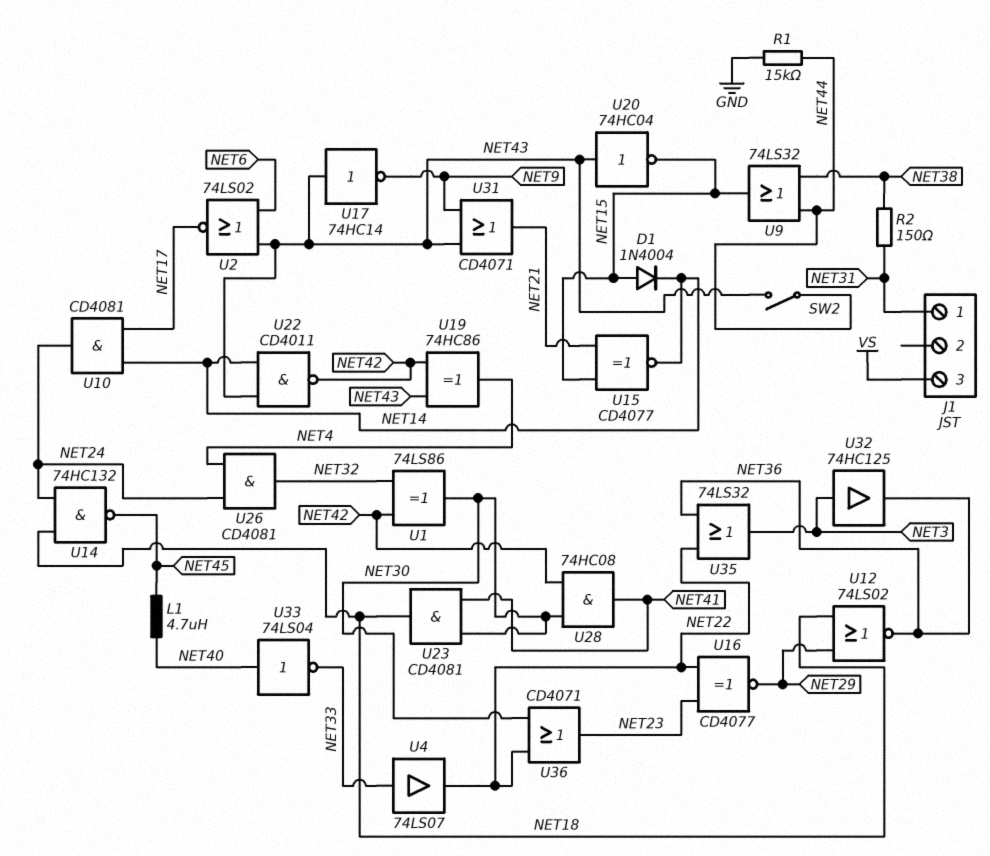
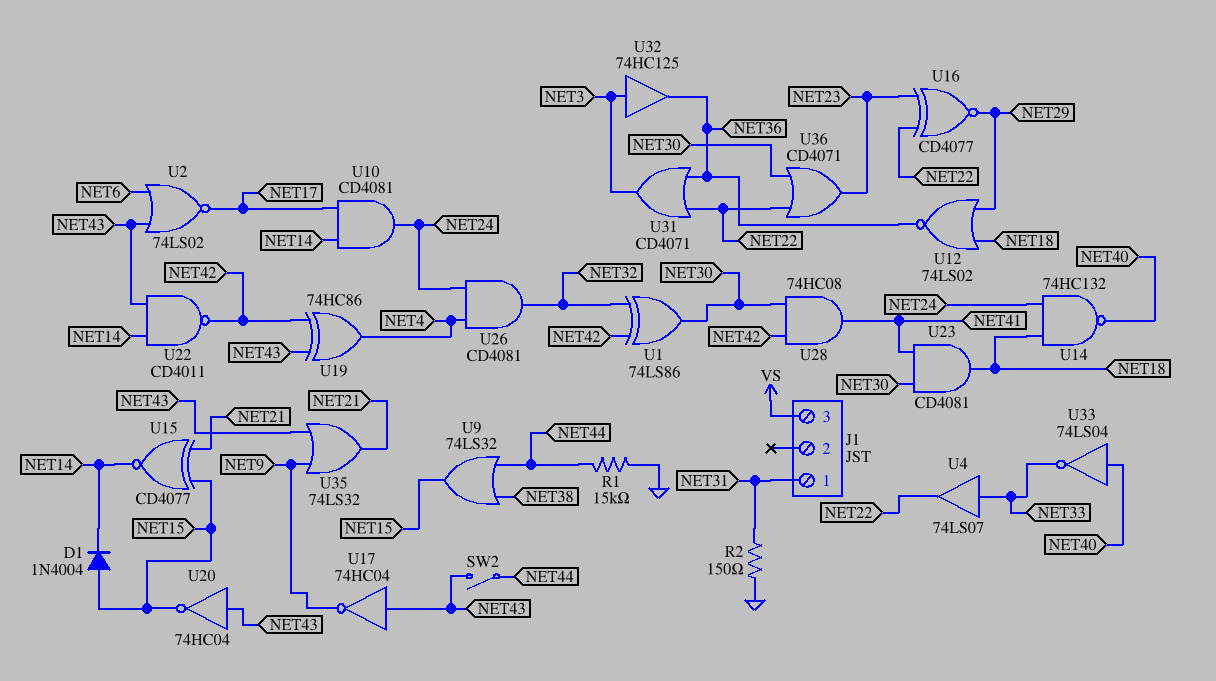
L1: 4.7uH (NET40, NET45) -> none
R2: 150 (NET31, NET38) -> 150 (GND, NET31)
U14: NAND 74HC132 (in NET18, in NET24, out NET45) -> NAND 74HC132 (in NET18, in NET24, out NET40)
U17: NOT 74HC14 (in NET43, out NET9) -> NOT 74HC04 (in NET43, out NET9)
U31: OR CD4071 (in NET9, in NET43, out NET21) -> OR CD4071 (in NET22, in NET36, out NET3)
U35: OR 74LS32 (in NET22, in NET36, out NET3) -> OR 74LS32 (in NET9, in NET43, out NET21)

